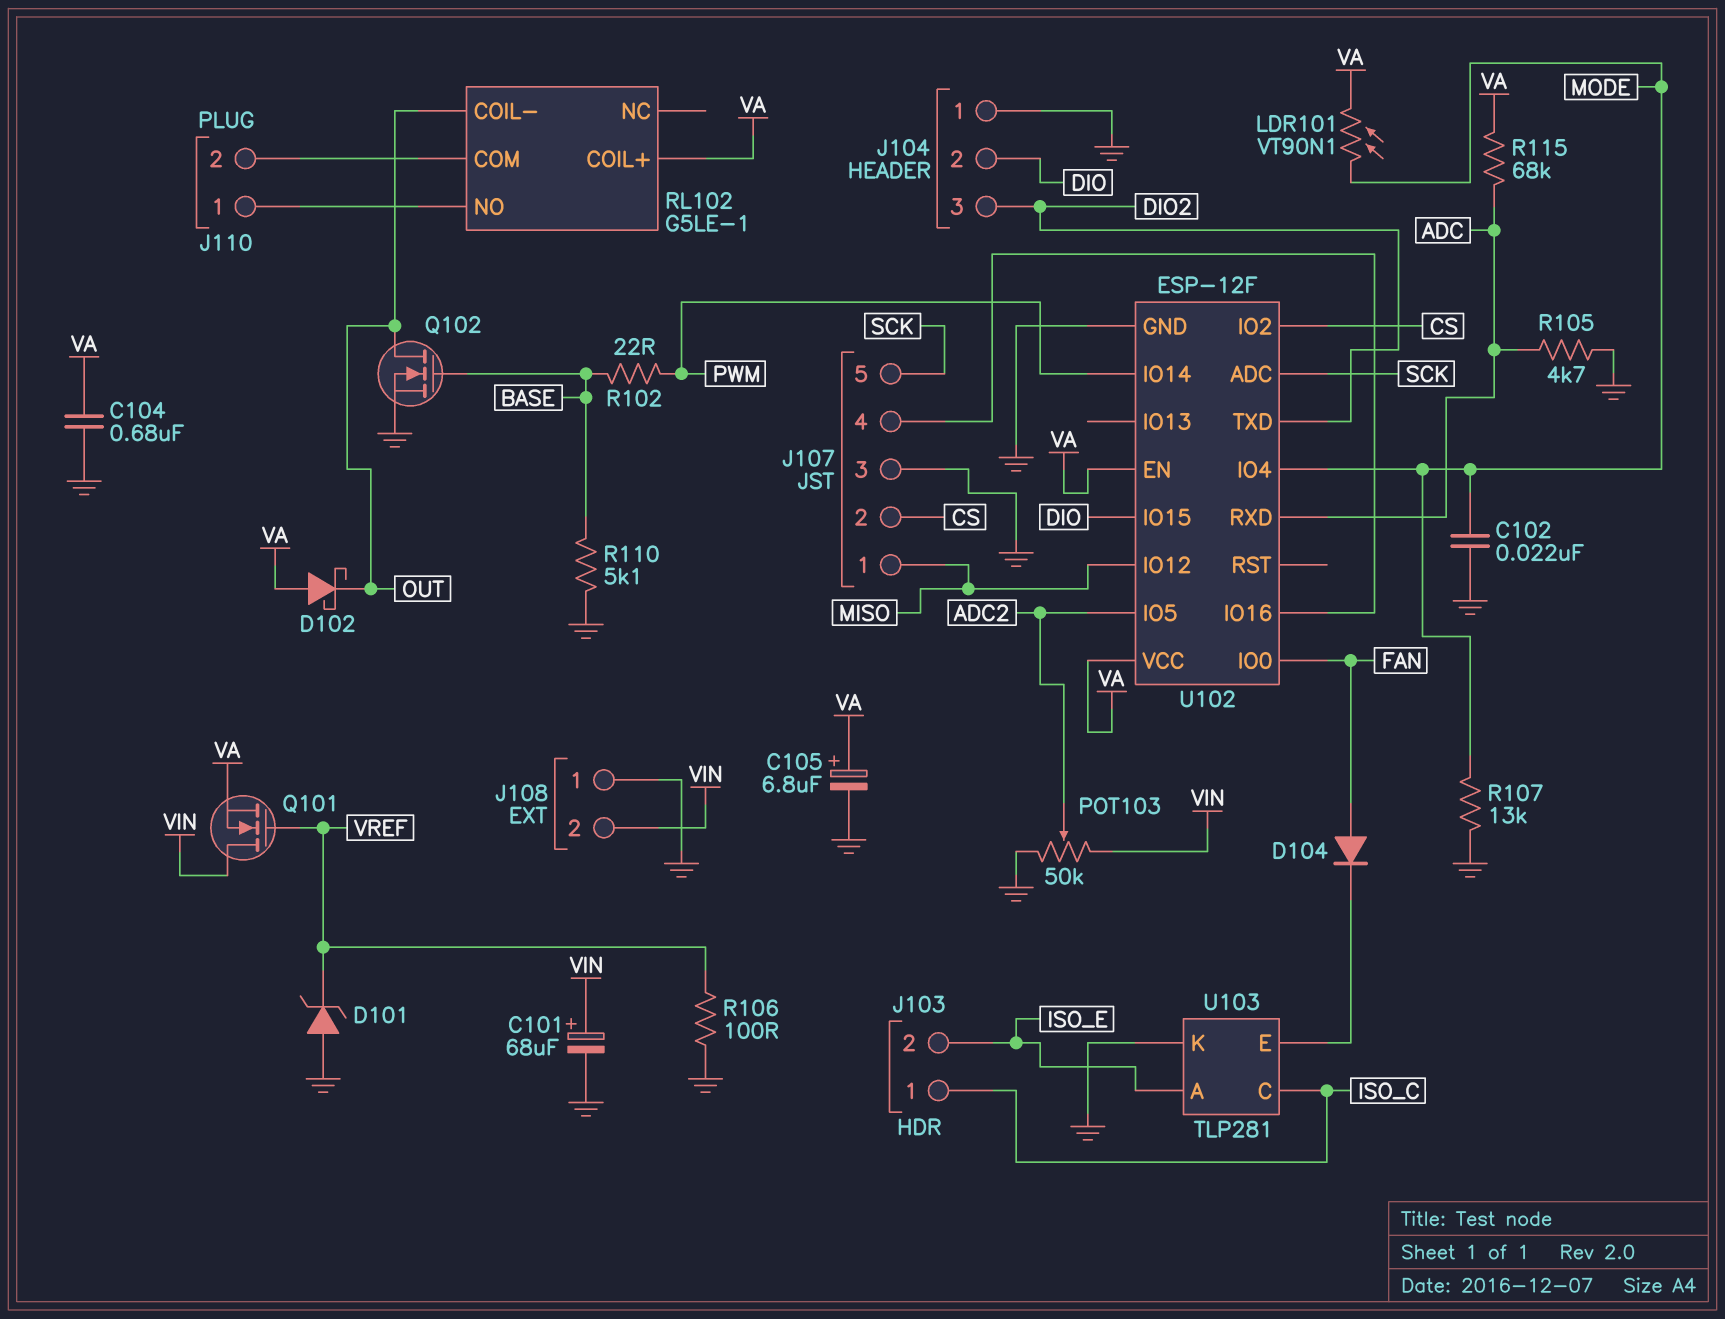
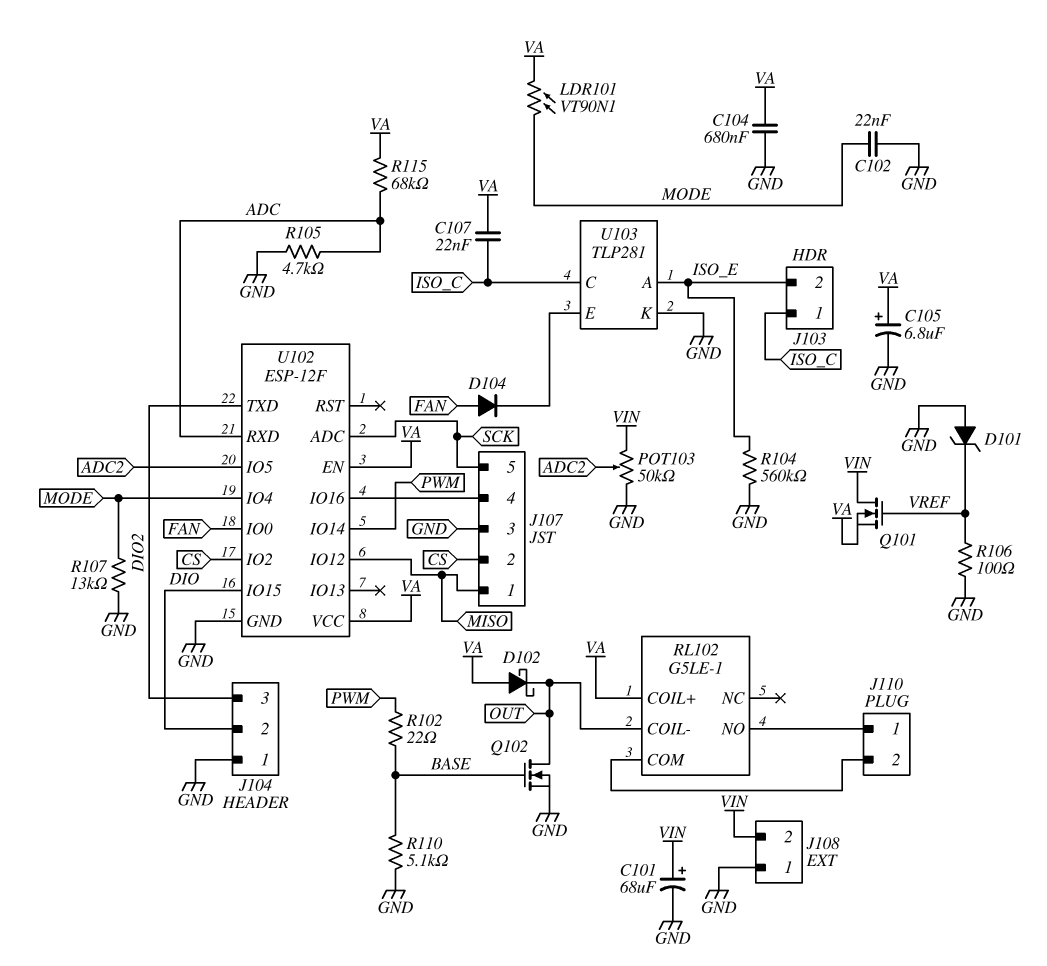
C107: none -> 22nF (ISO_C, VA)
R104: none -> 560k (GND, ISO_E)

